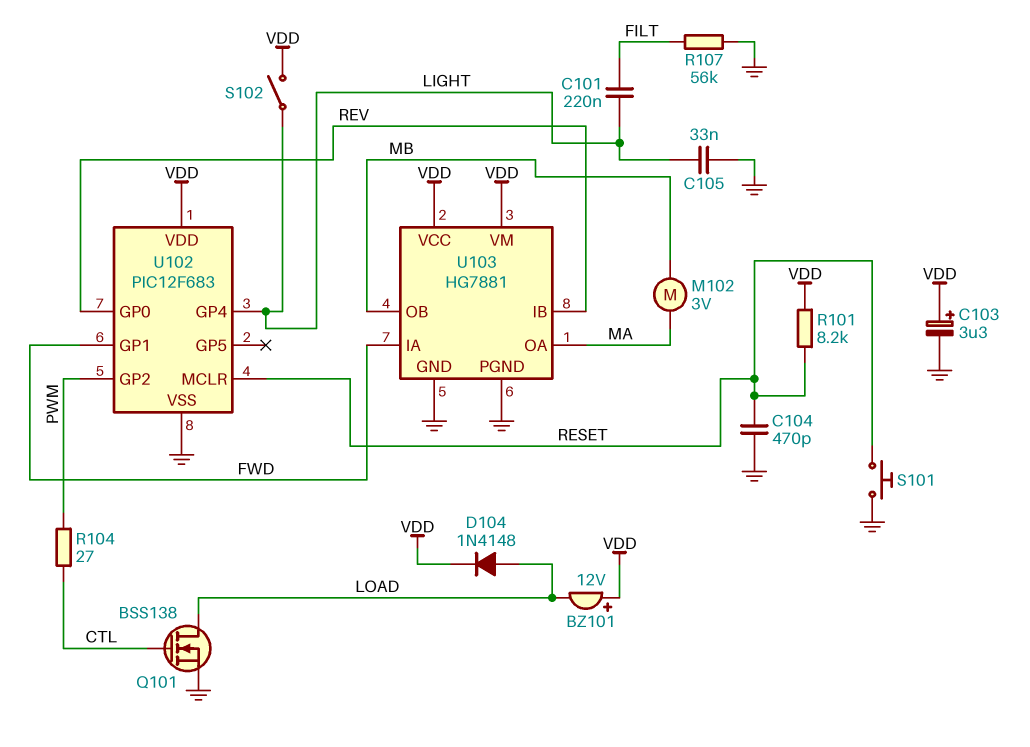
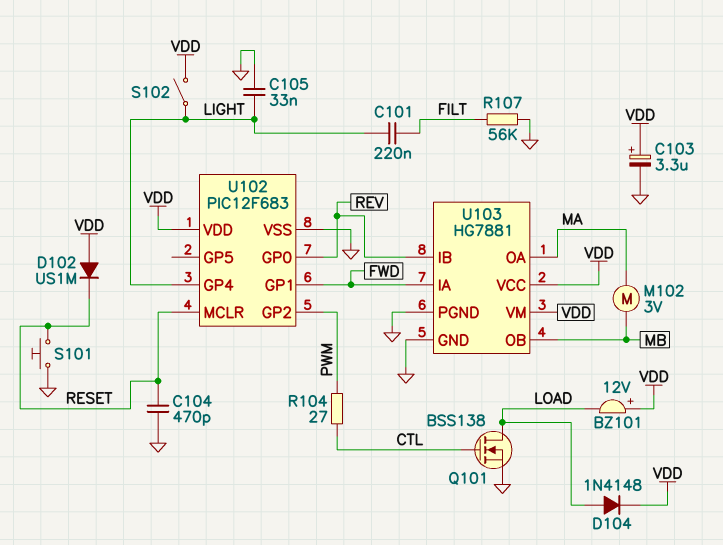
D102: none -> diode US1M (A VDD, K RESET)
R101: 8.2k (RESET, VDD) -> none

